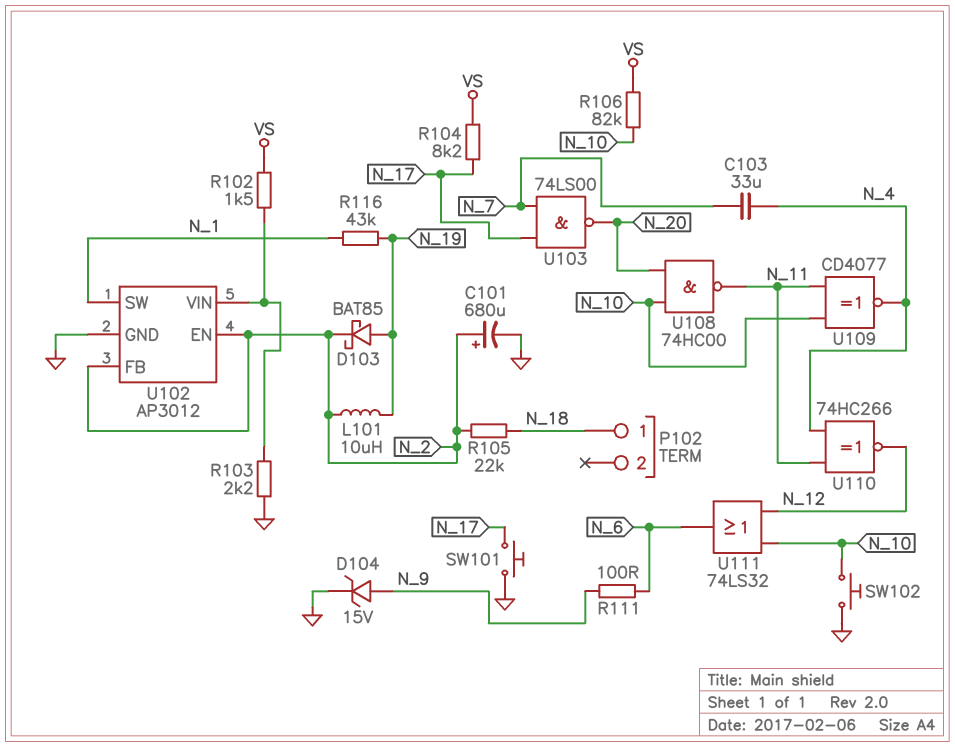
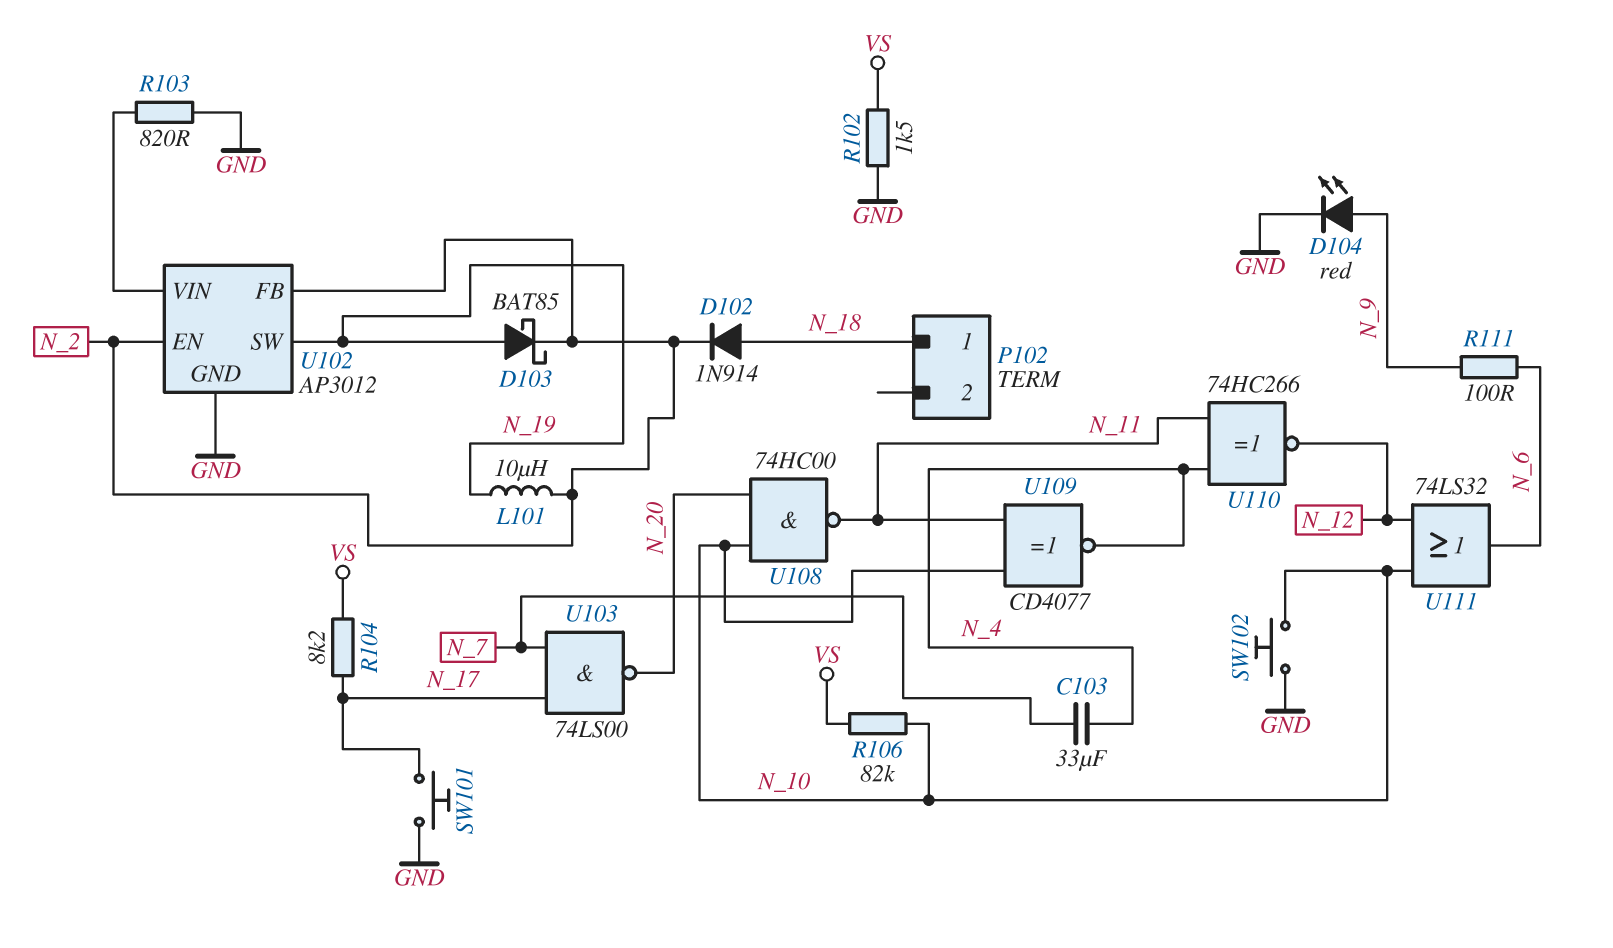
C101: 680uF (plus N_2, minus GND) -> none
D102: none -> diode 1N914 (A N_18, K N_2)
D104: zener 15V (A N_9, K GND) -> LED red (A N_9, K GND)
R102: 1.5k (U102/VIN, VS) -> 1.5k (GND, VS)
R103: 2.2k (GND, U102/VIN) -> 820 (GND, U102/VIN)
R105: 22k (N_2, N_18) -> none
R116: 43k (N_1, N_19) -> none
U102 pin SW: N_1 -> N_19

